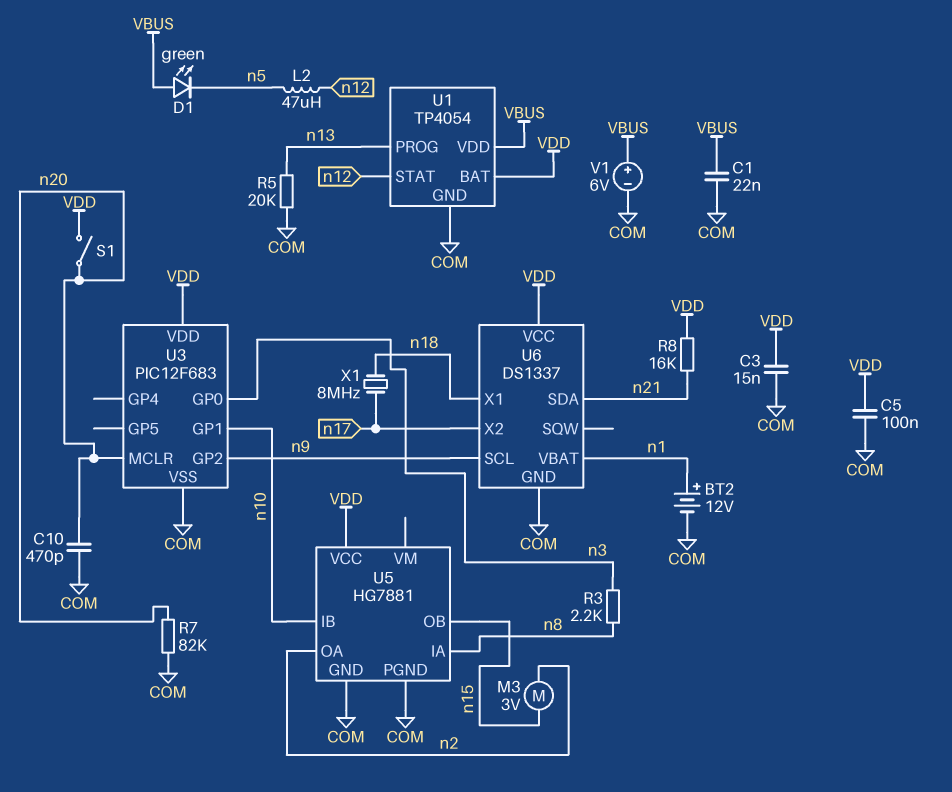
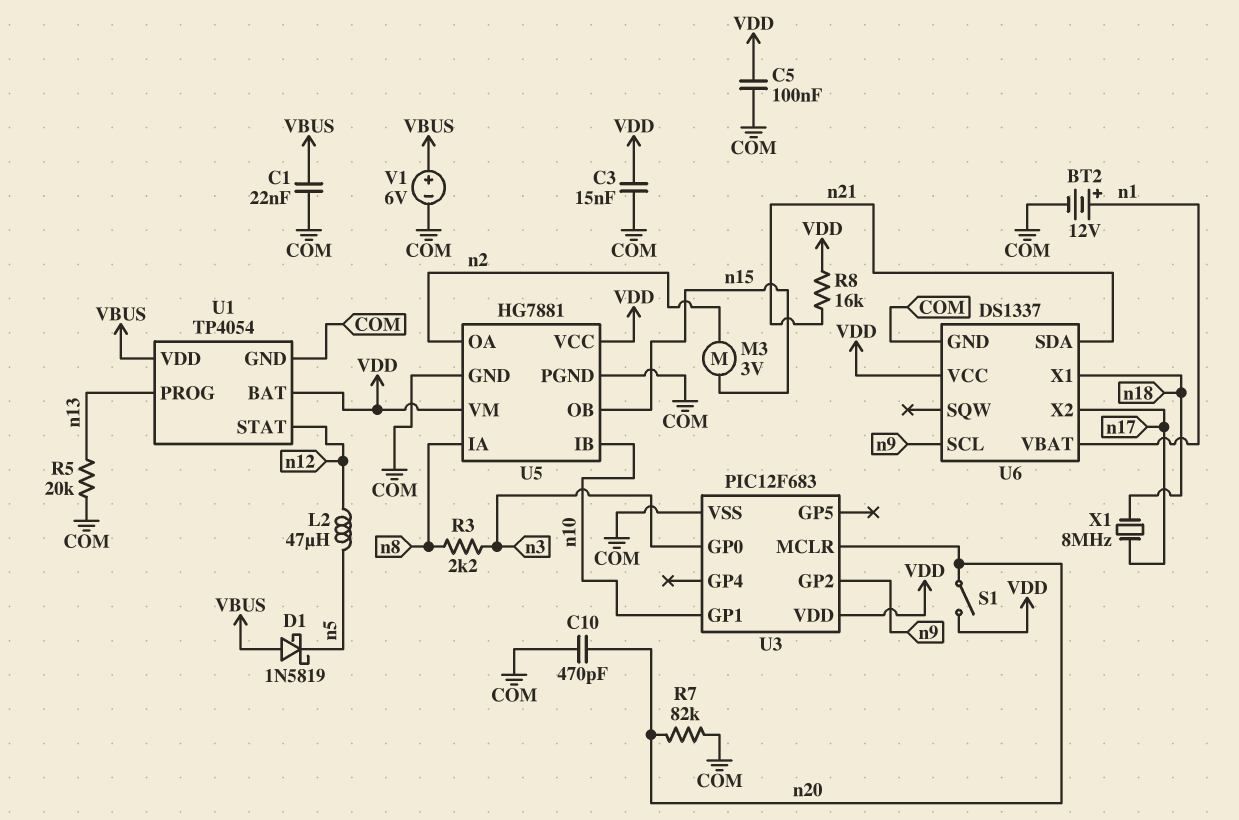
D1: LED green (A VBUS, K n5) -> schottky 1N5819 (A VBUS, K n5)
U5 pin VM: none -> VDD

